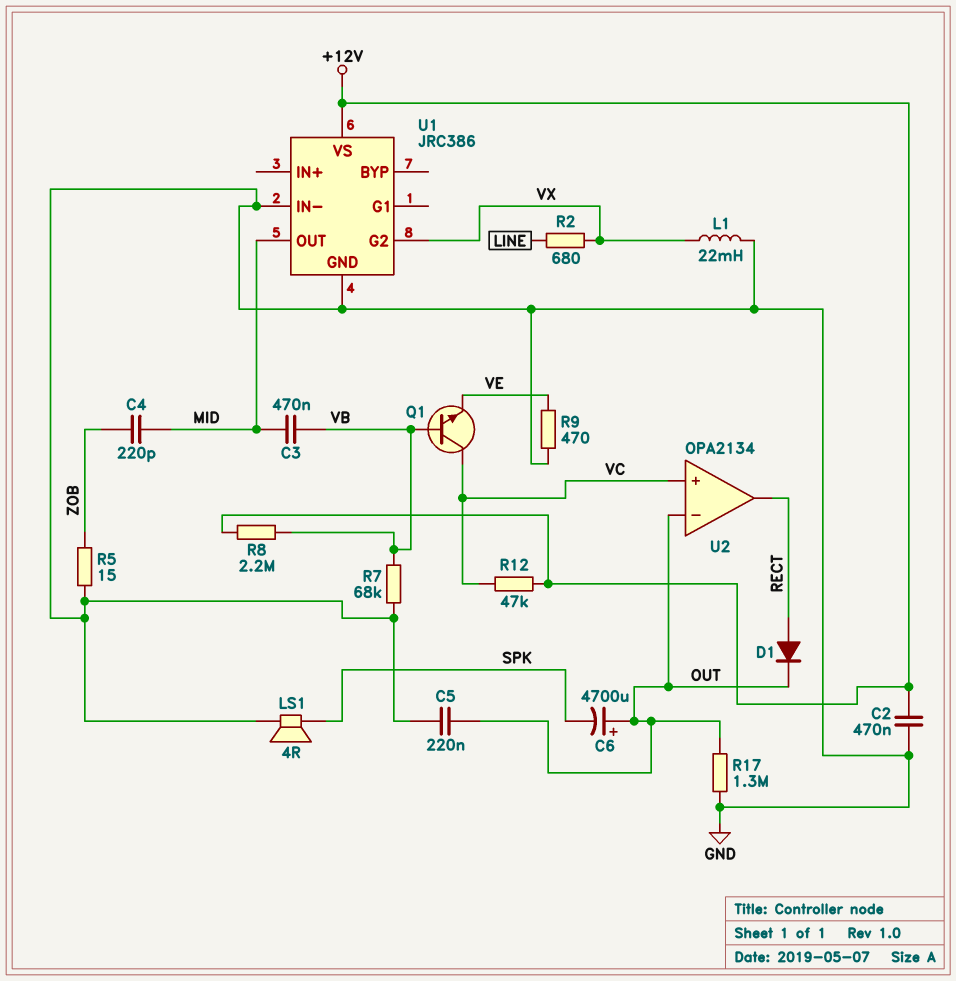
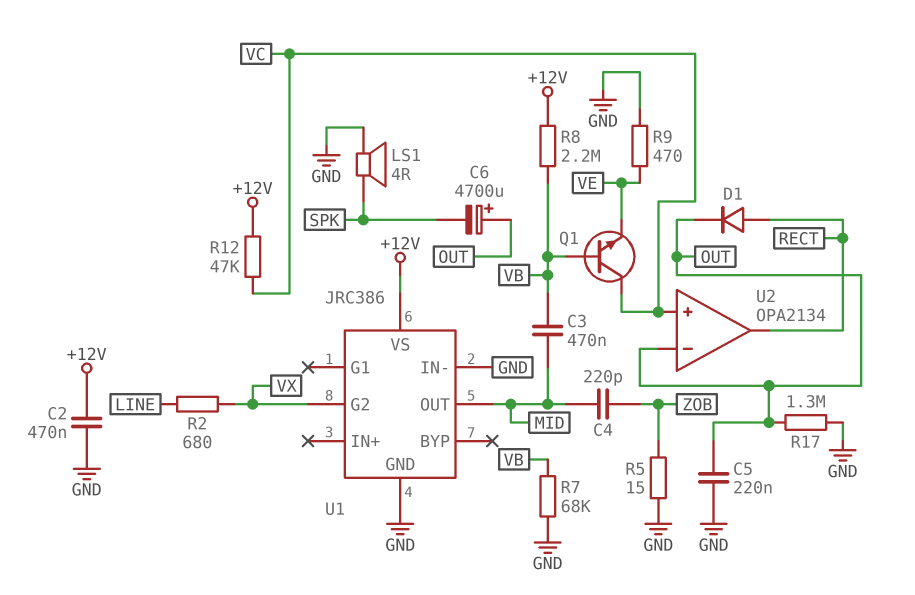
L1: 22mH (GND, VX) -> none

